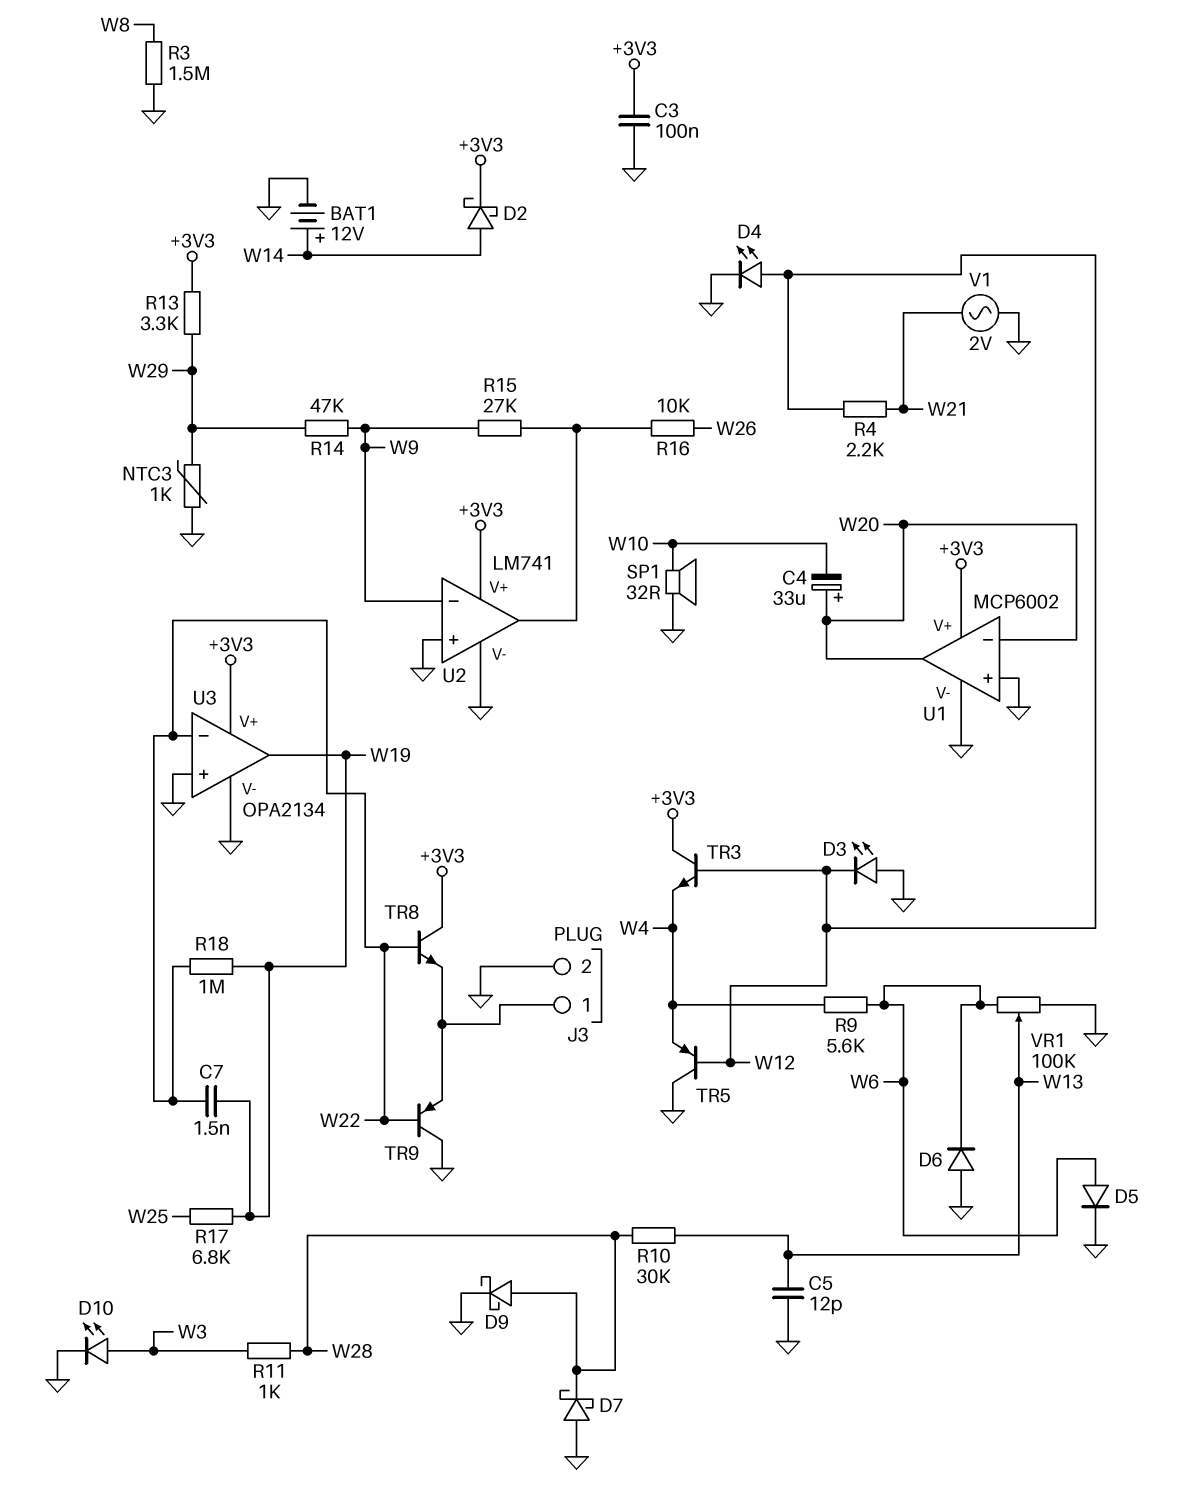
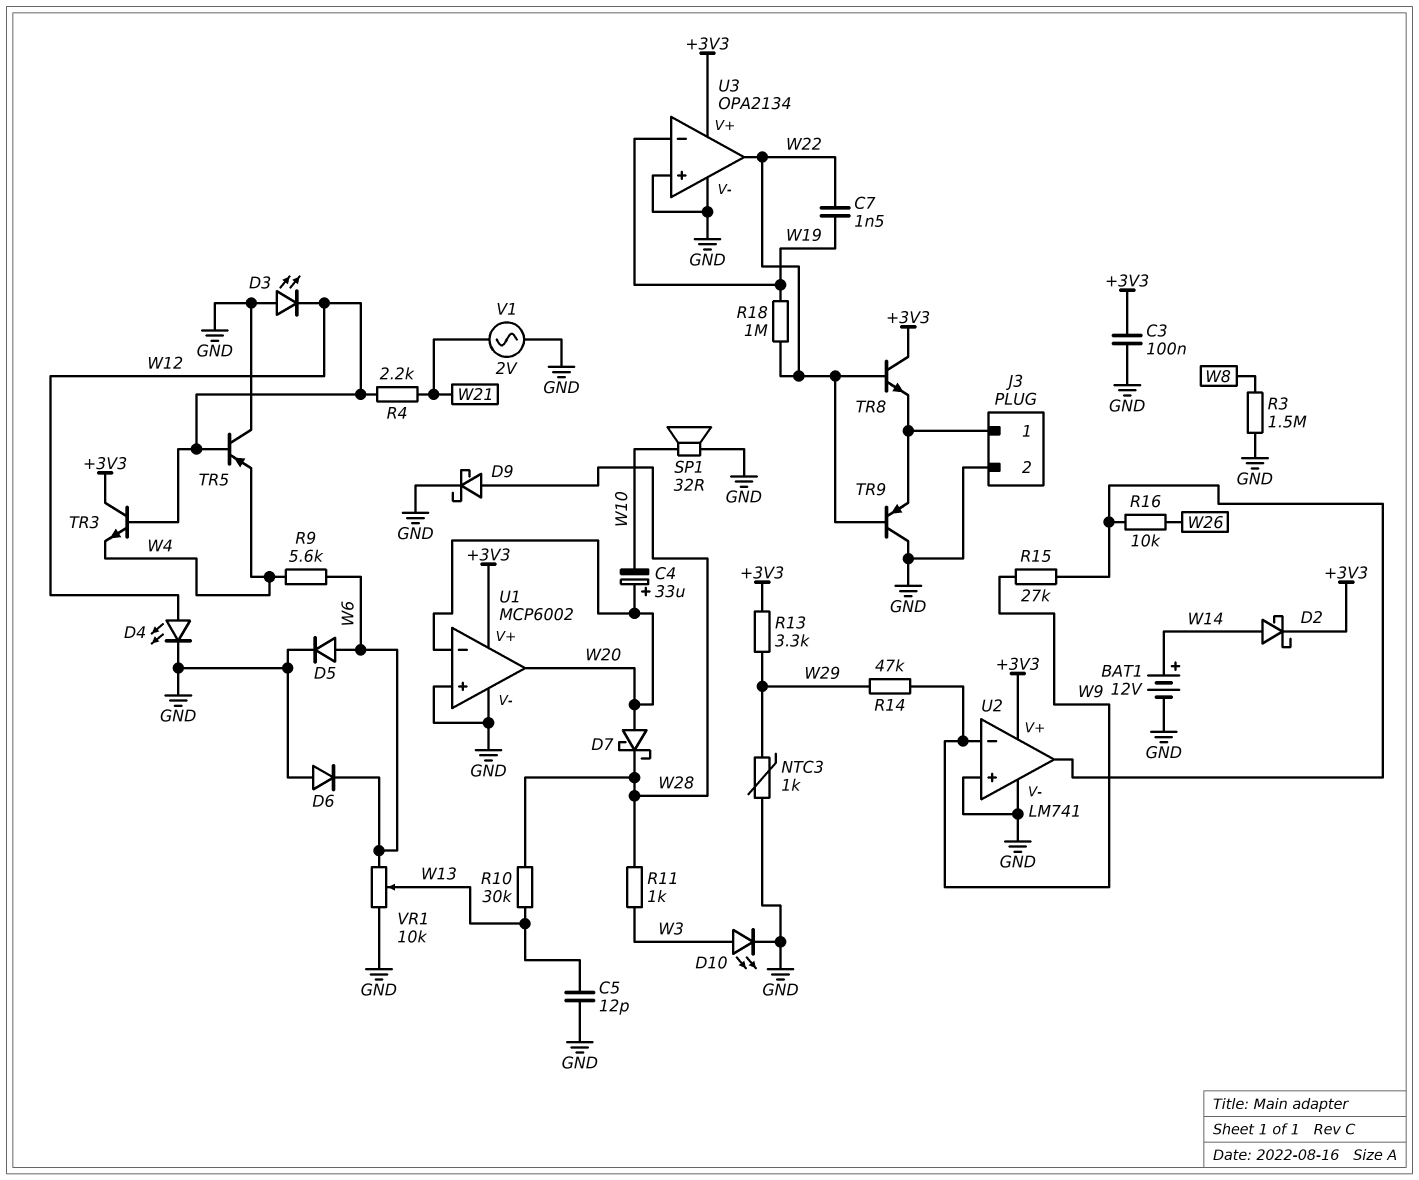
D7: schottky (A GND, K W28) -> schottky (A W20, K W28)
R17: 6.8k (W19, W25) -> none
U3 pin in-: W22 -> W19
U3 pin out: W19 -> W22
VR1: 100k (GND, W6, wiper W13) -> 10k (GND, W6, wiper W13)

